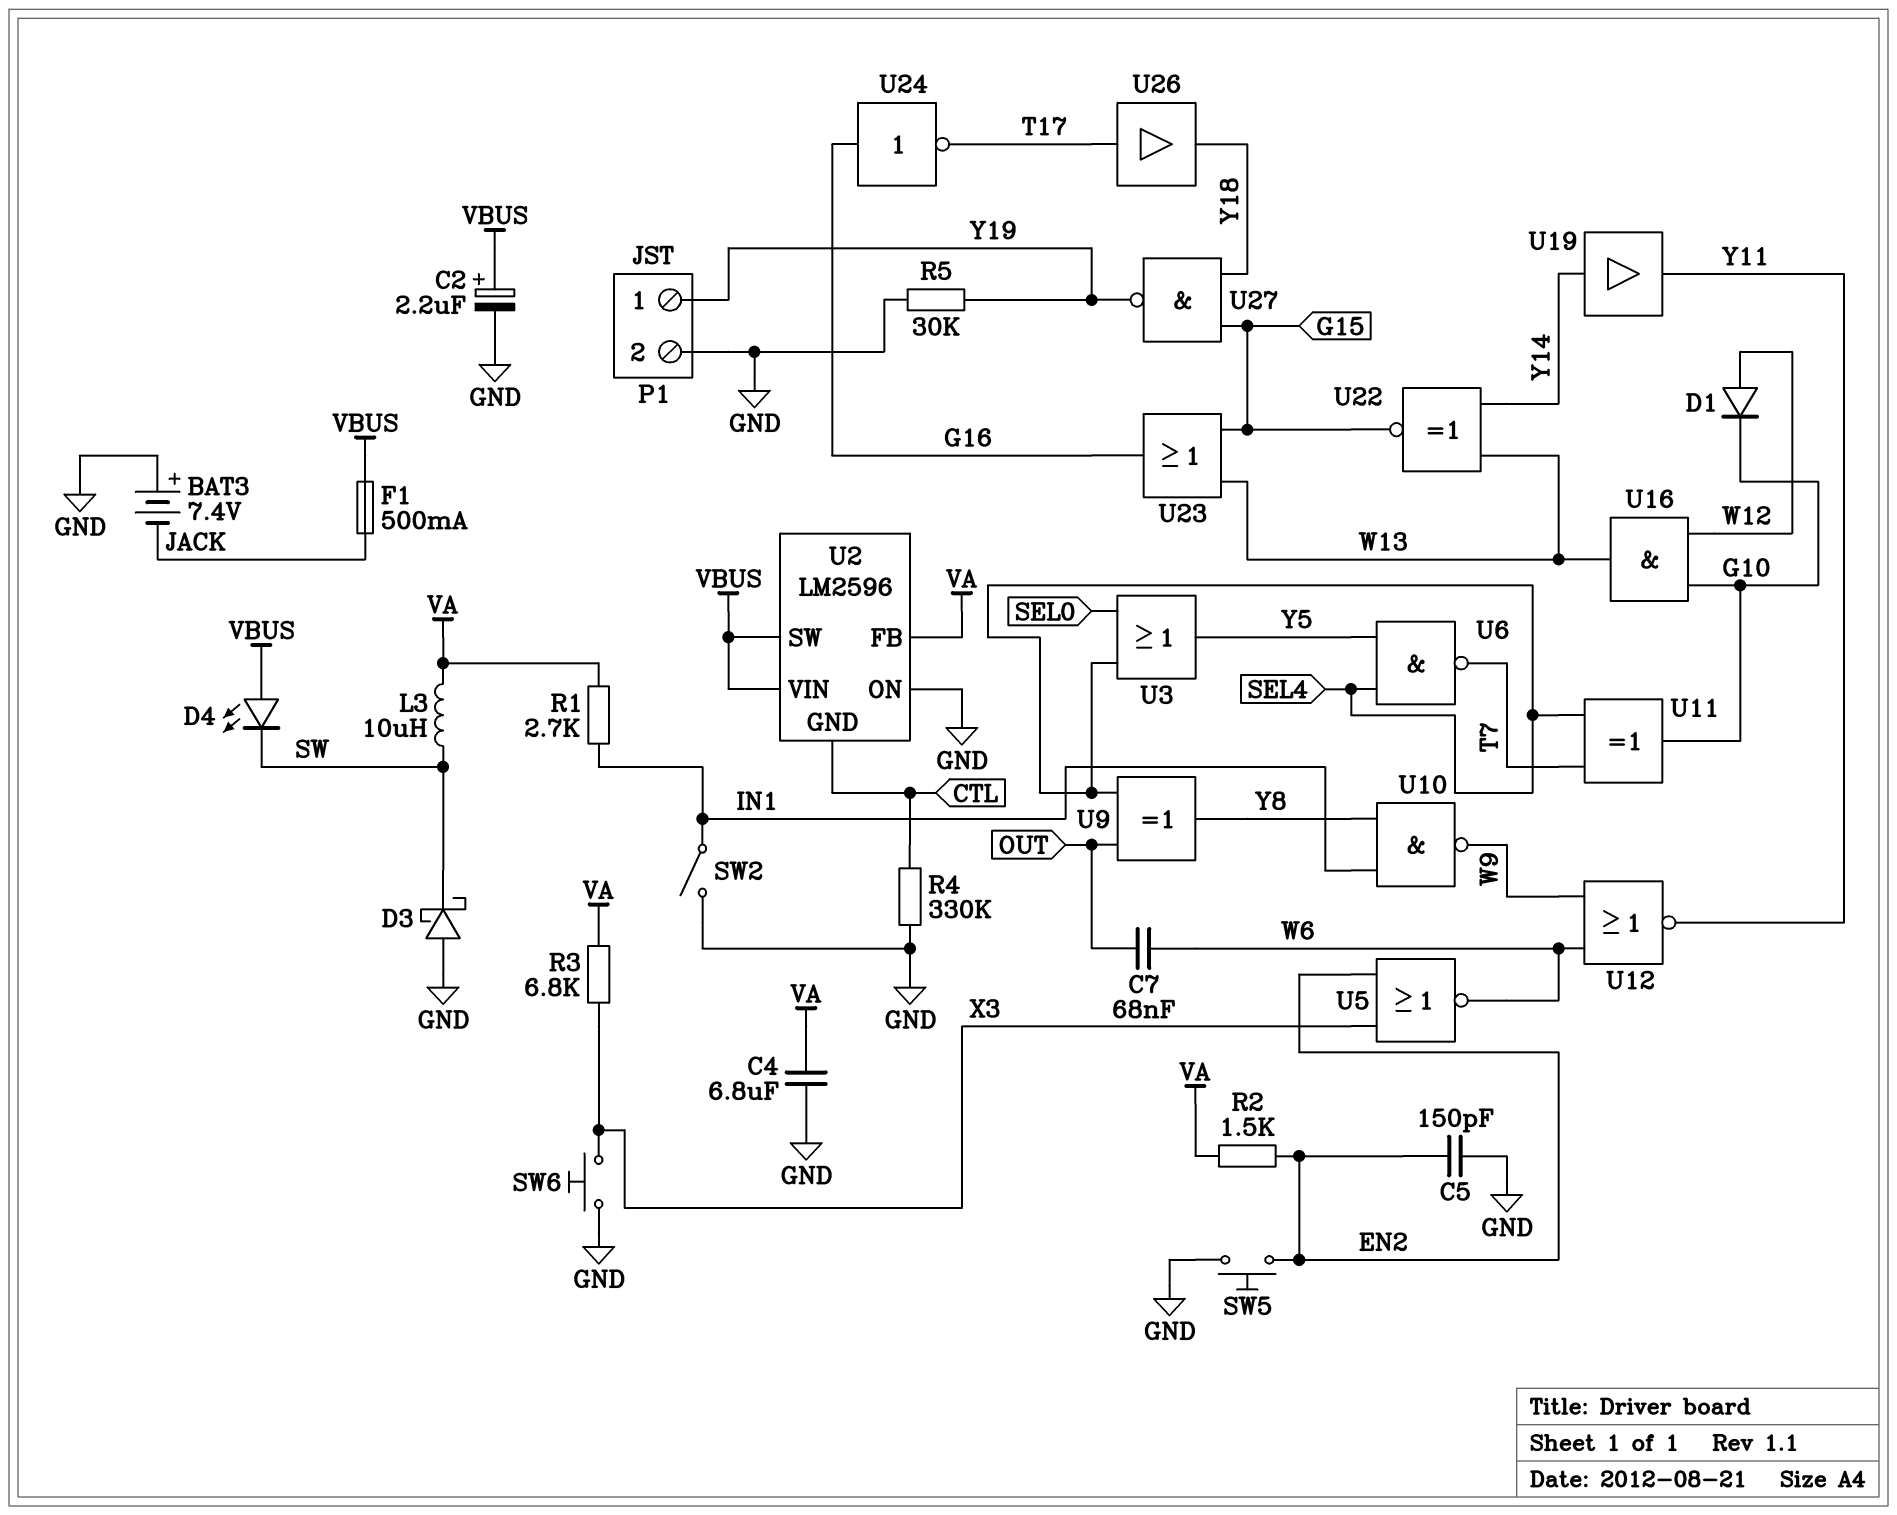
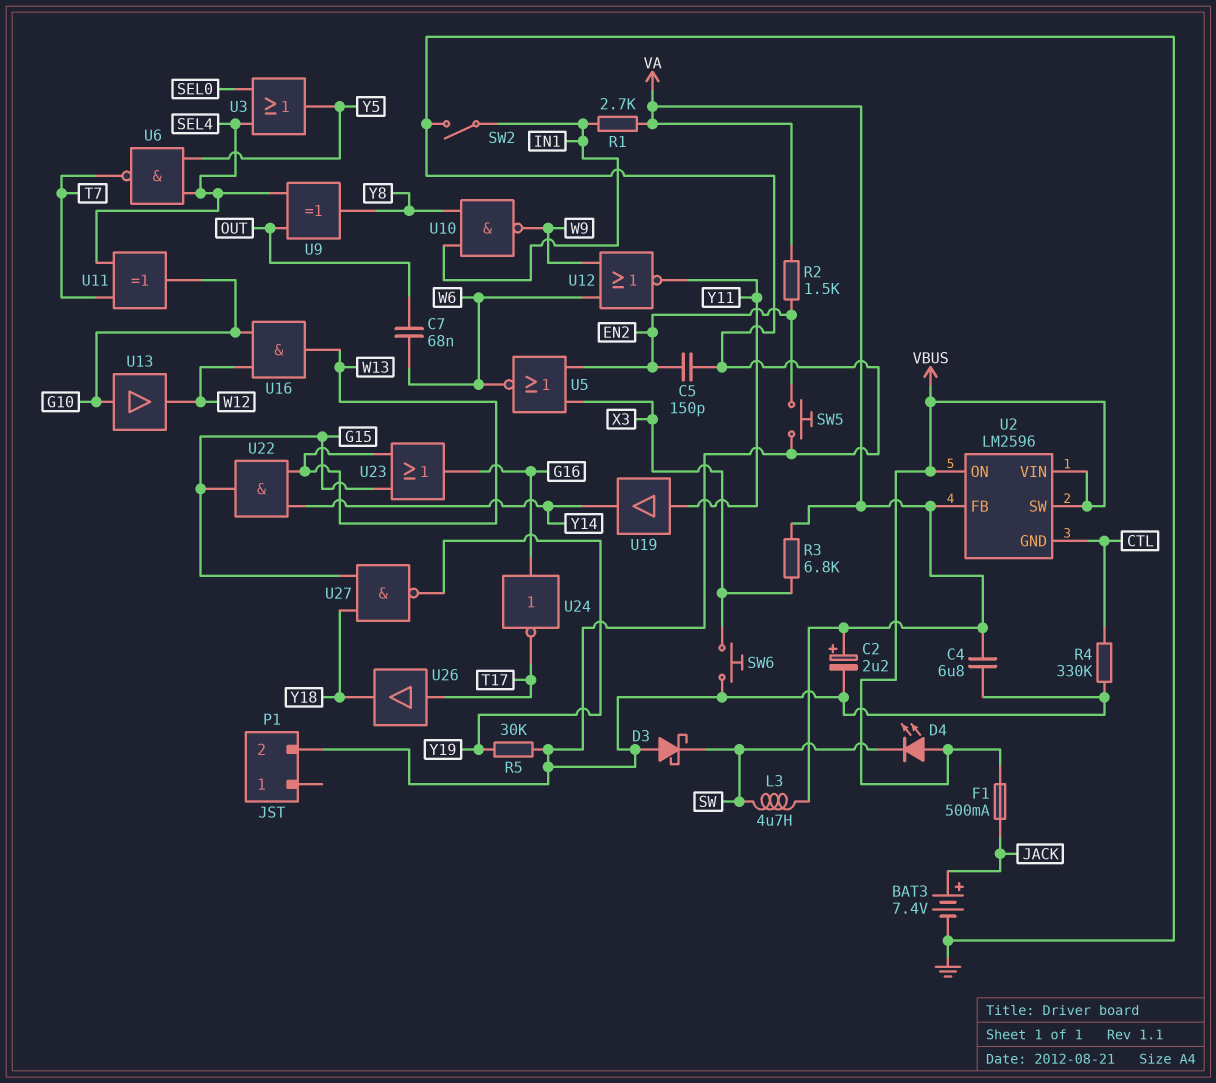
BAT3: 7.4V (plus GND, minus JACK) -> 7.4V (plus JACK, minus GND)
C2: 2.2uF (plus VBUS, minus GND) -> 2.2uF (plus VA, minus GND)
D1: diode (A W12, K G10) -> none
L3: 10uH (SW, VA) -> 4.7uH (SW, VA)
P1 pin 1: Y19 -> none
U2 pin ON: GND -> VBUS
U13: none -> buffer (in G10, out W12)
U19: buffer (in Y14, out Y11) -> buffer (in Y11, out Y14)
U22: XNOR (in W13, in Y14, out G15) -> AND (in W13, in Y14, out G15)

